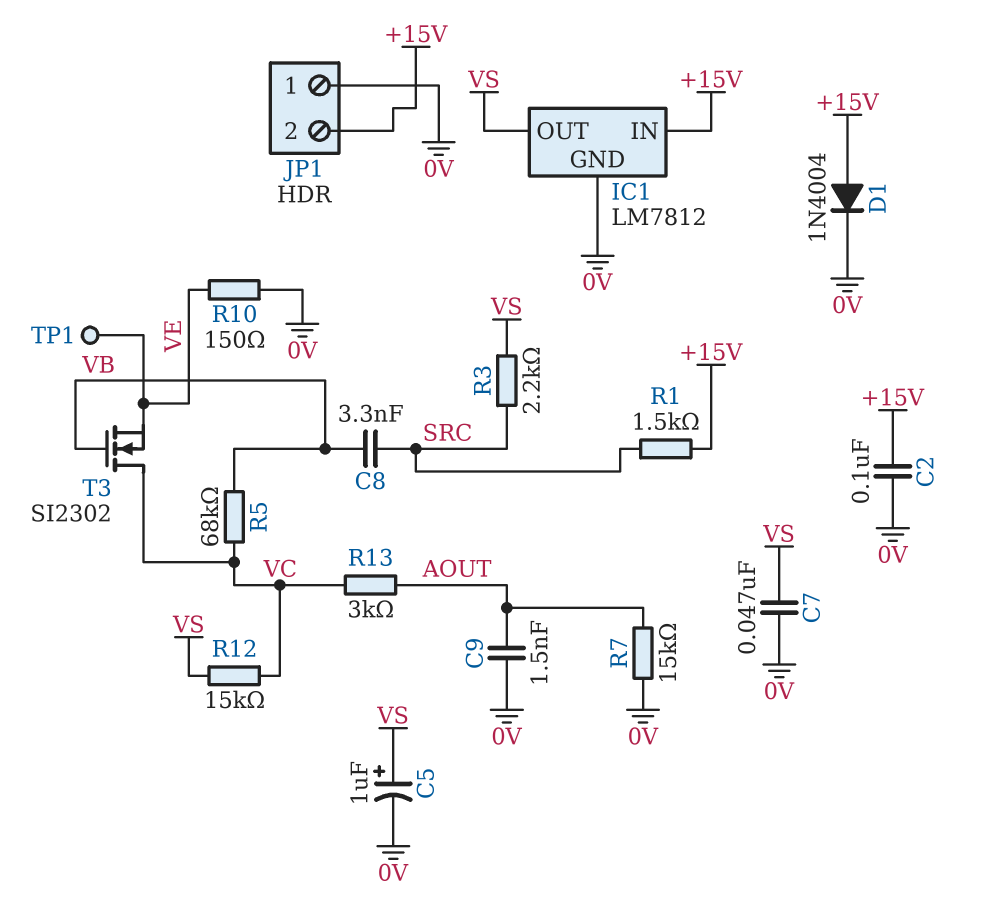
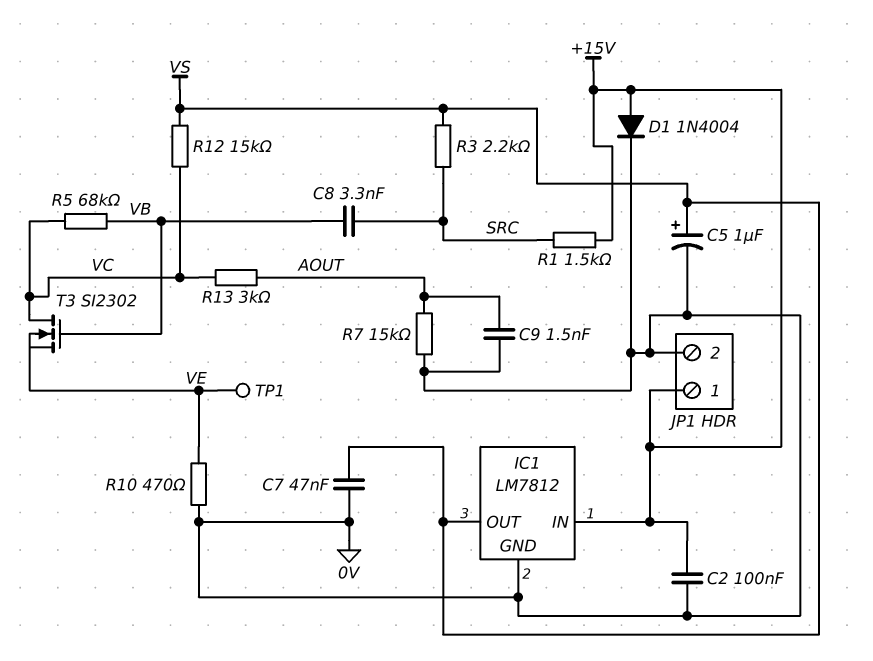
JP1 pin 1: 0V -> +15V
JP1 pin 2: +15V -> 0V
R10: 150 (0V, VE) -> 470 (0V, VE)

